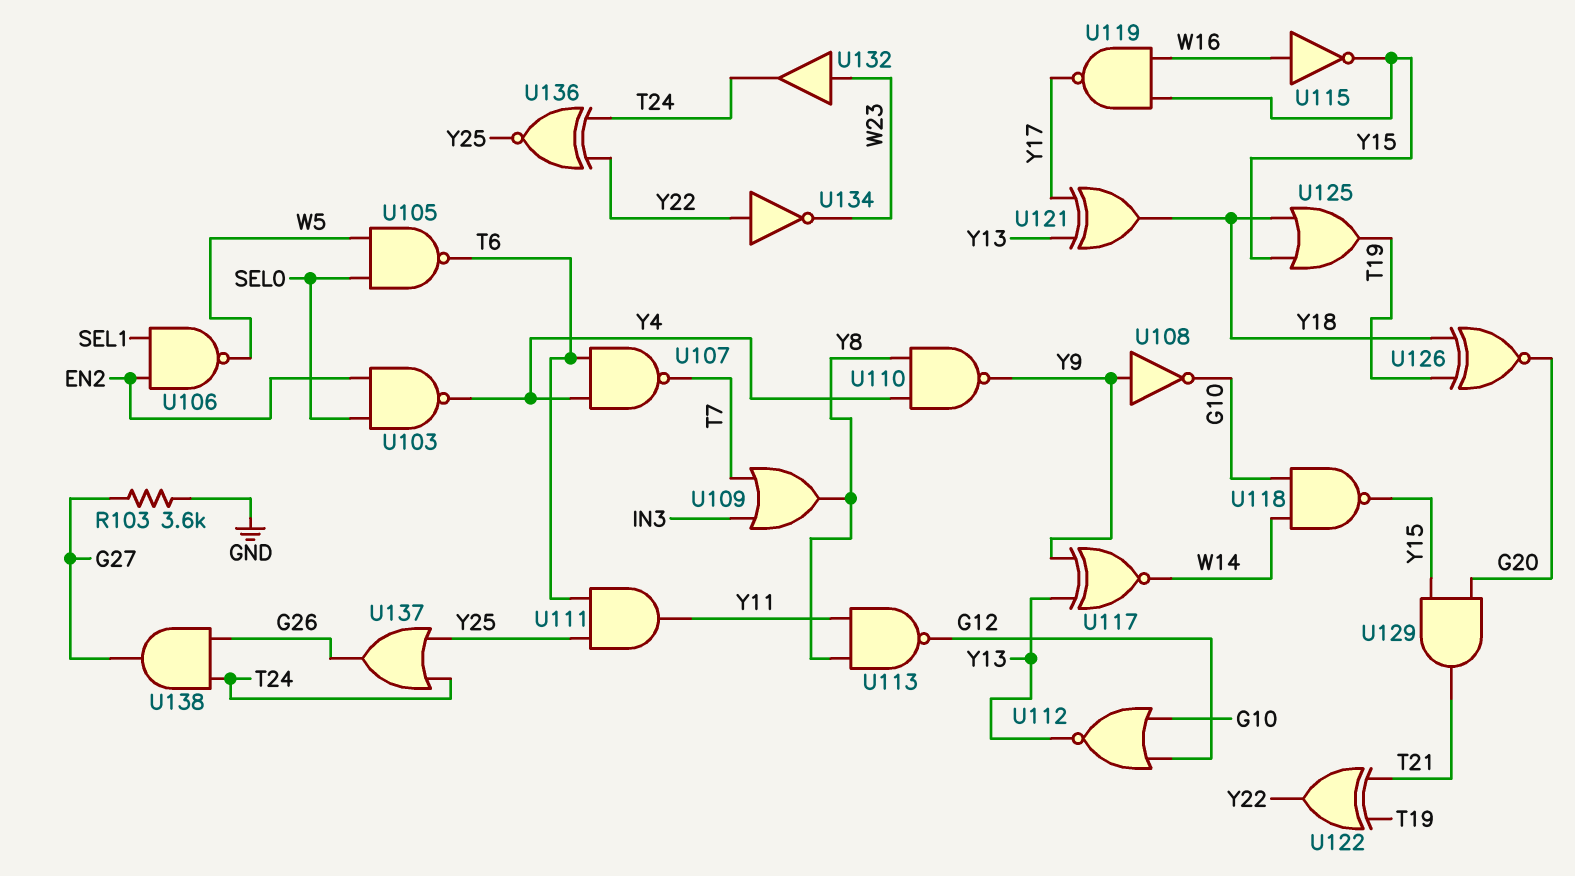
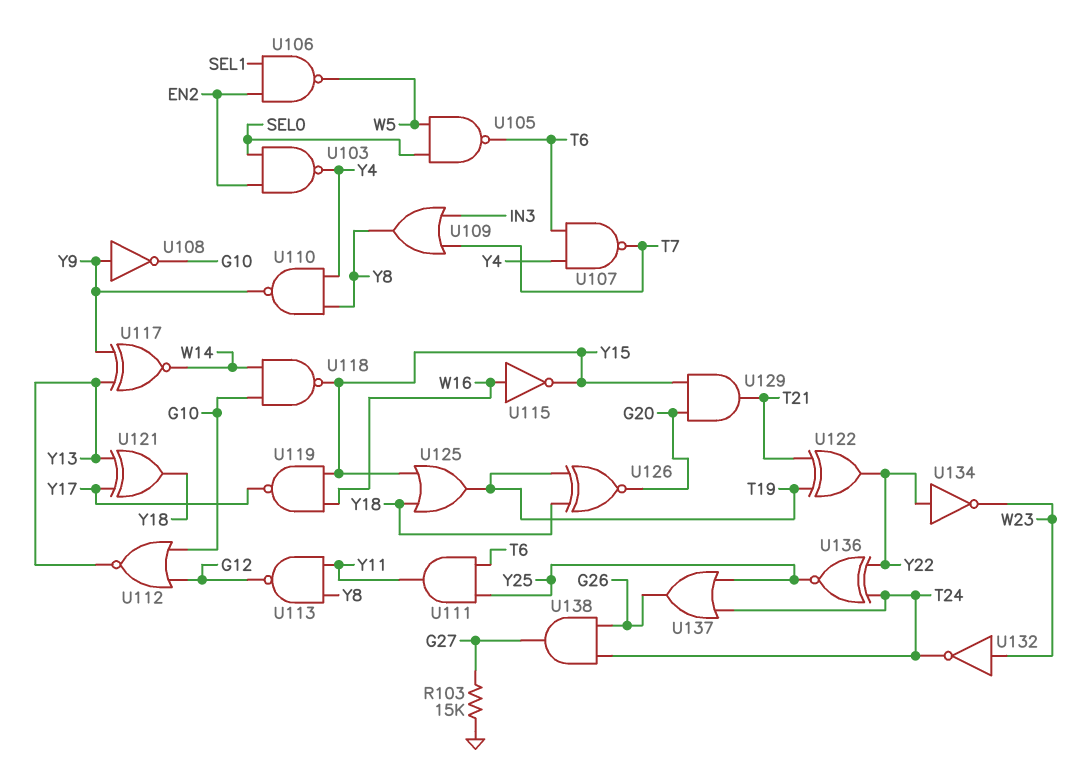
R103: 3.6k (G27, GND) -> 15k (G27, GND)
U132: buffer (in W23, out T24) -> NOT (in W23, out T24)

